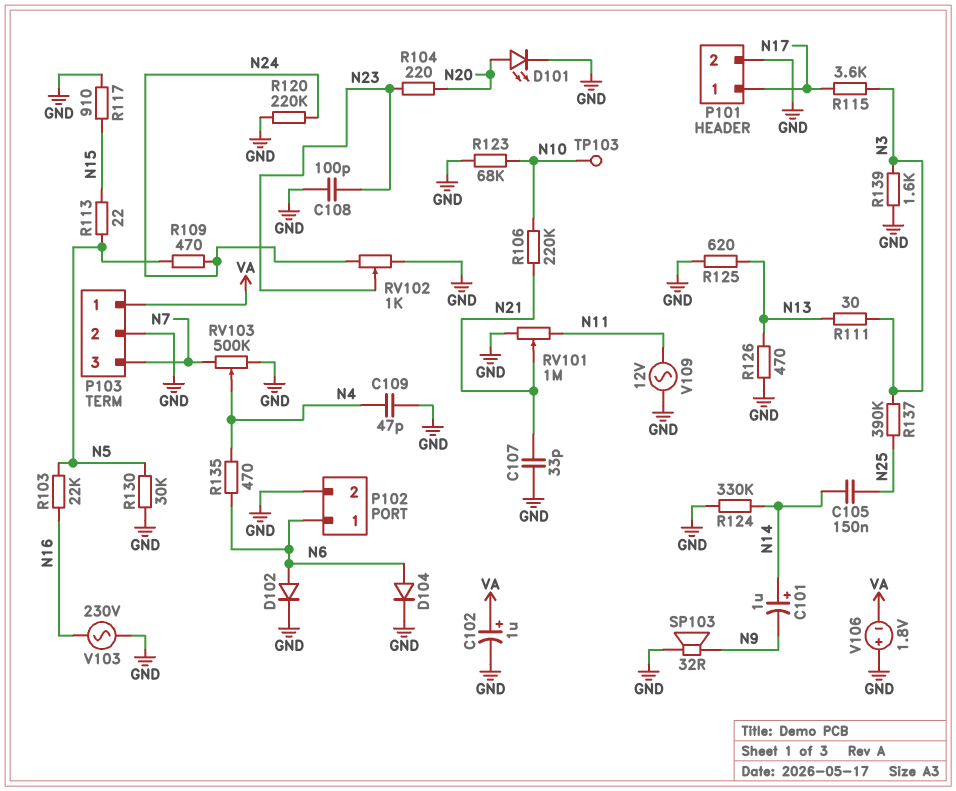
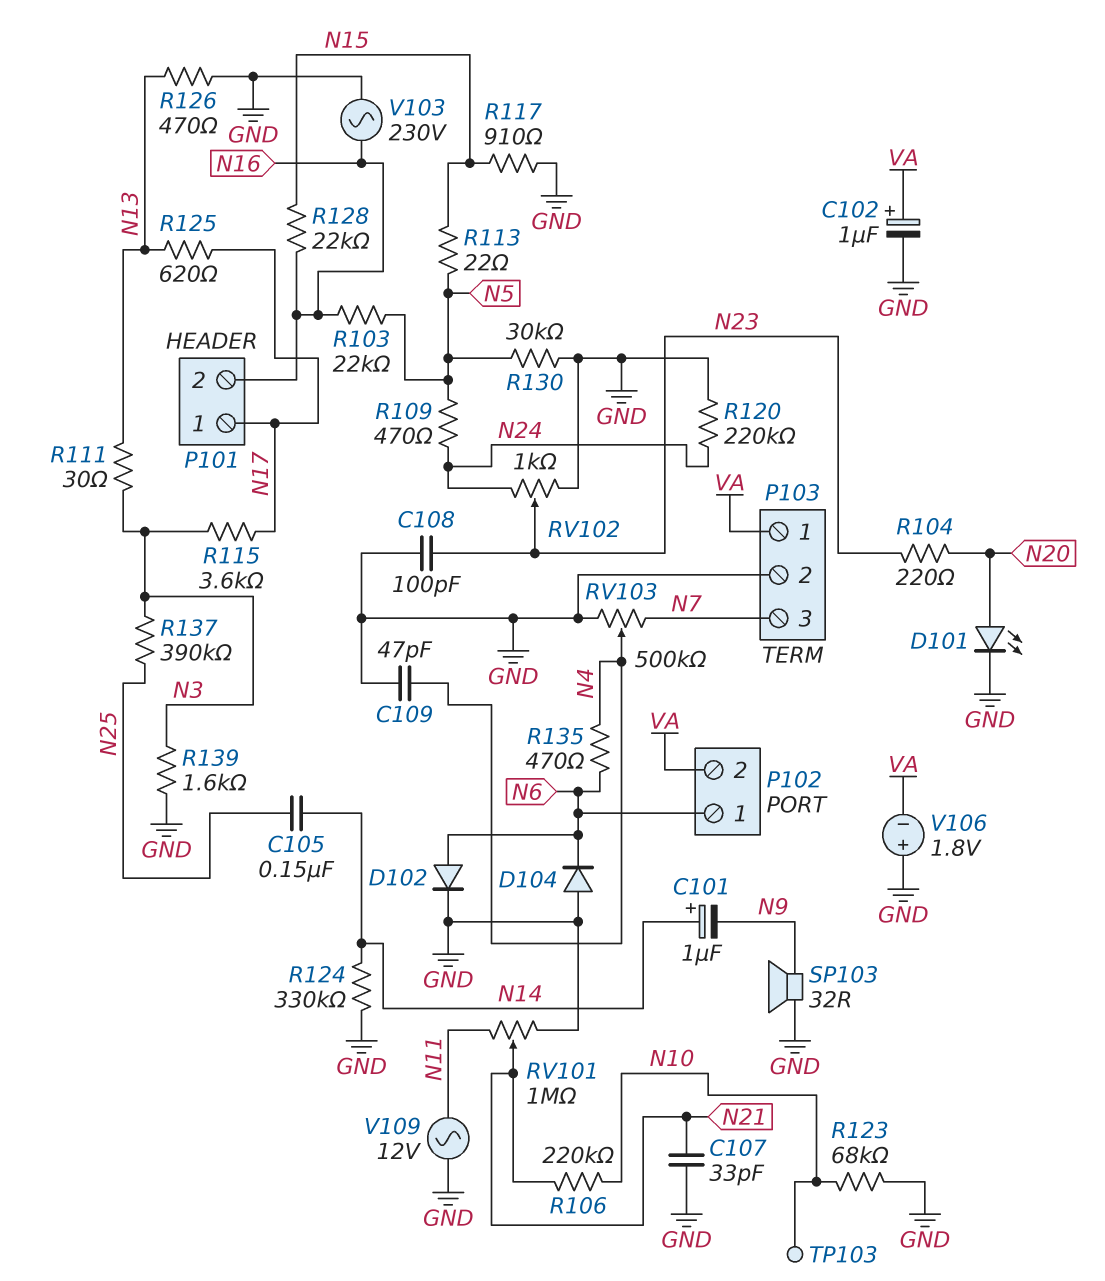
D104: diode (A N6, K GND) -> diode (A GND, K N6)
P101 pin 2: GND -> N16
P102 pin 2: GND -> VA
R125: 620 (GND, N13) -> 620 (N13, N17)
R128: none -> 22k (N15, N16)

